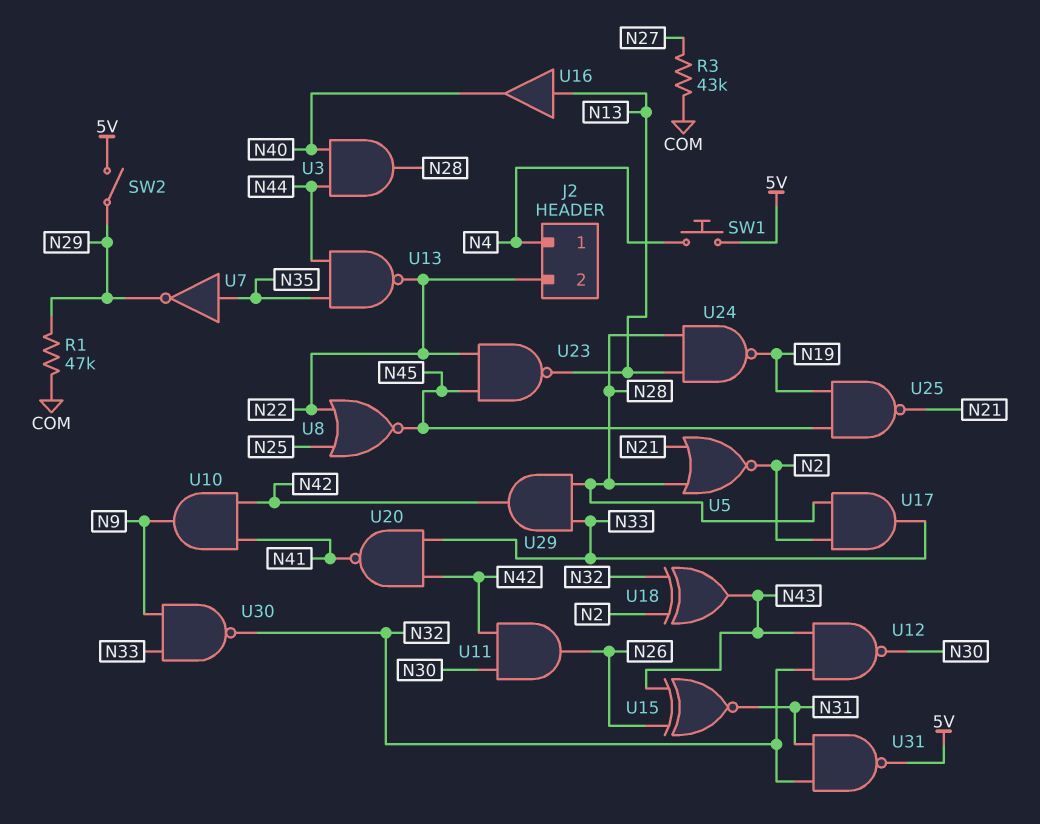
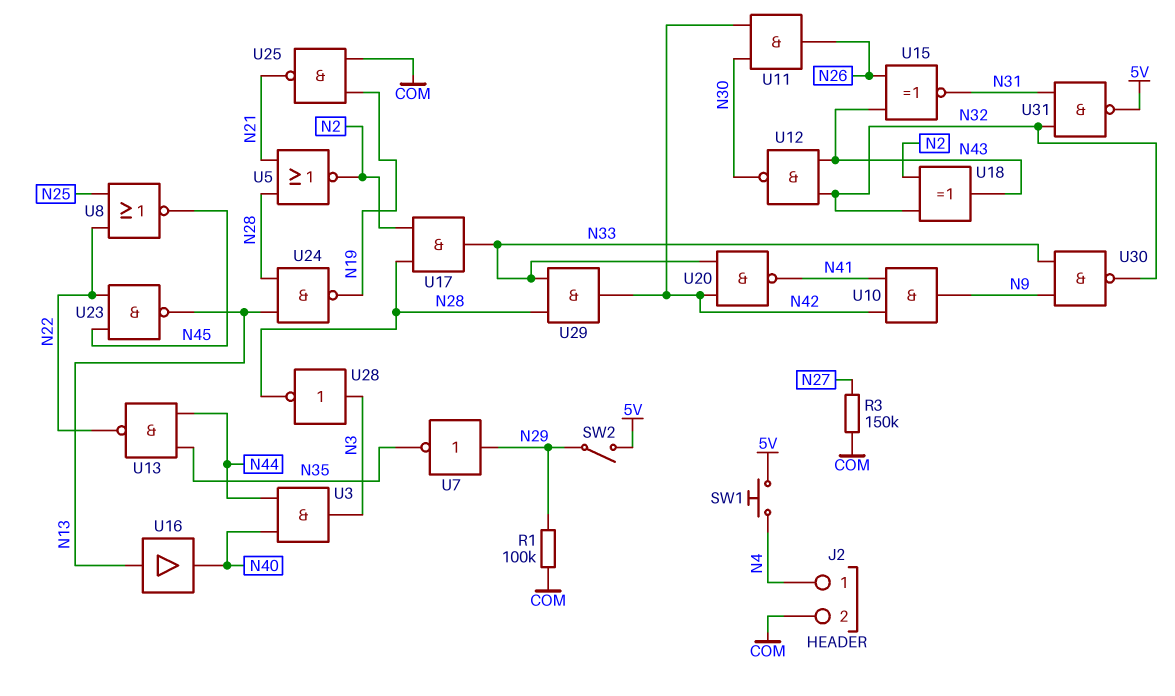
J2 pin 2: N22 -> COM
R1: 47k (COM, N29) -> 100k (COM, N29)
R3: 43k (COM, N27) -> 150k (COM, N27)
U3: AND (in N40, in N44, out N28) -> AND (in N40, in N44, out N3)
U7: NOT (in N35, out N29) -> NOT (in N29, out N35)
U25: NAND (in N19, in N45, out N21) -> NAND (in COM, in N19, out N21)
U28: none -> NOT (in N3, out N28)

